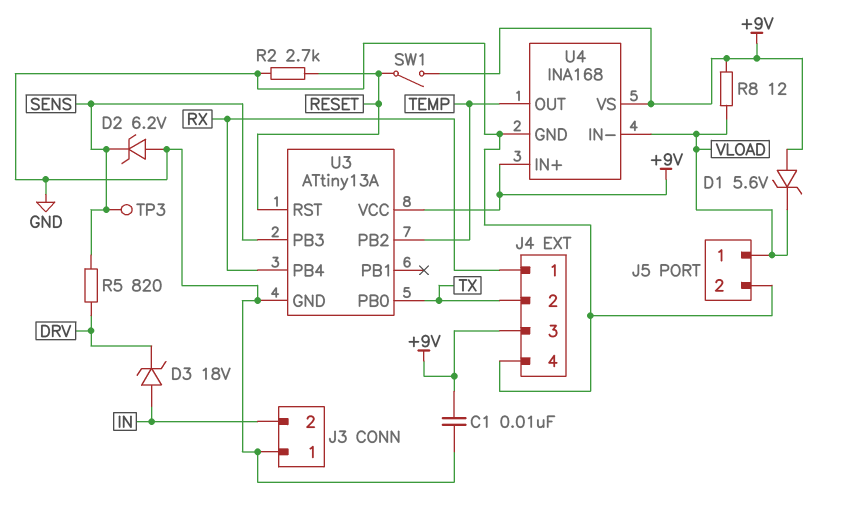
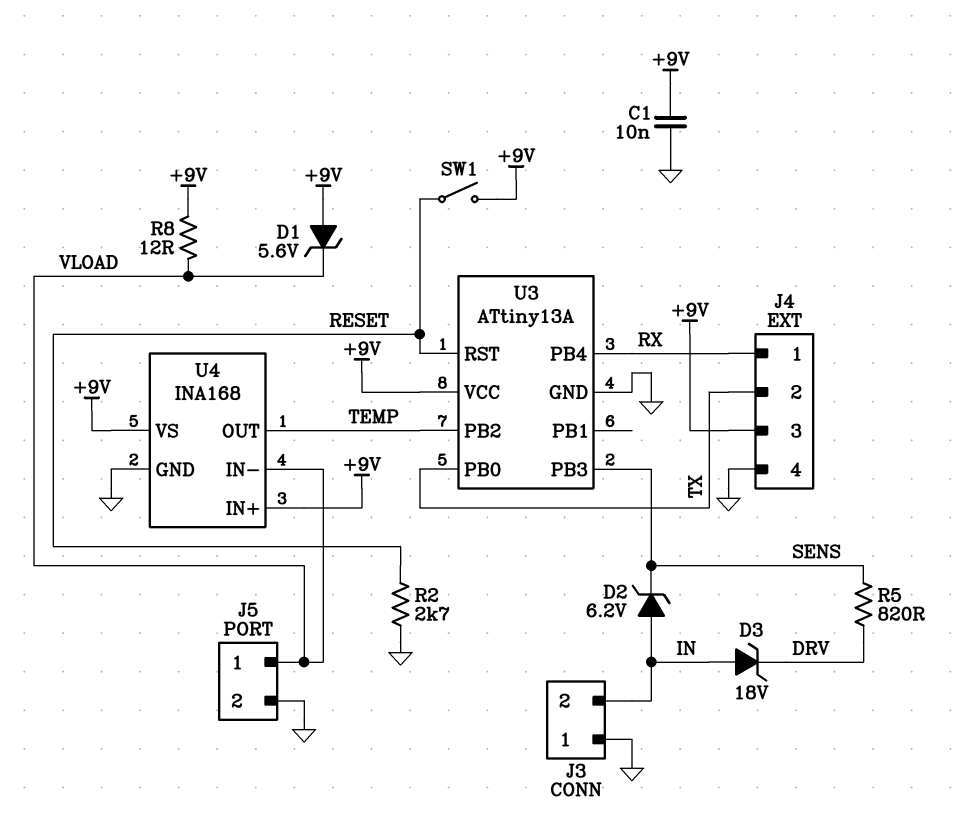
D2: zener 6.2V (A GND, K SENS) -> zener 6.2V (A IN, K SENS)
TP3: test point (SENS) -> none

